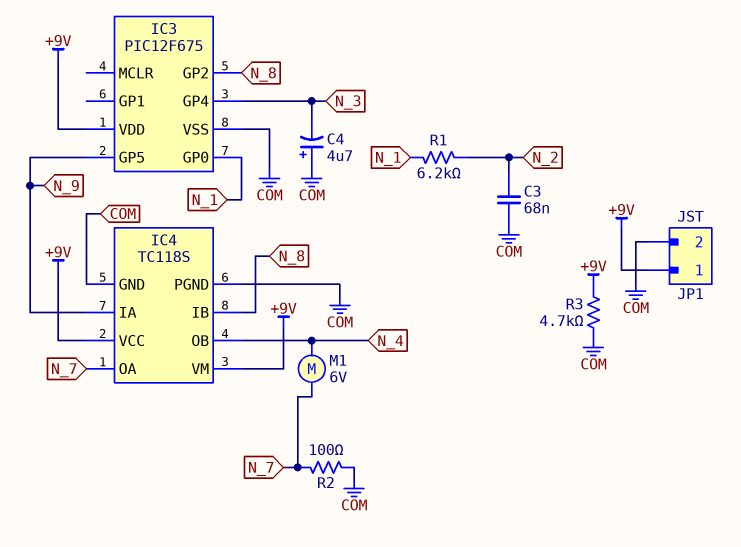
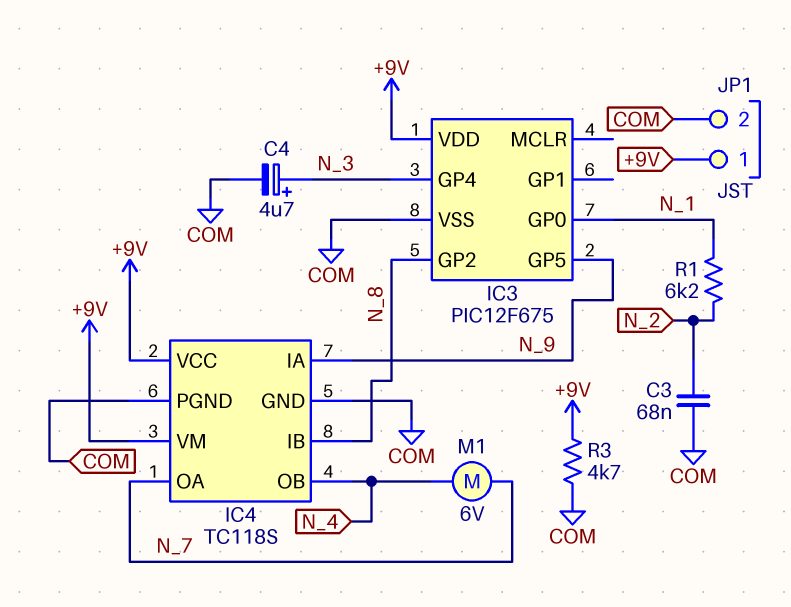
C4: 4.7uF (plus COM, minus N_3) -> 4.7uF (plus N_3, minus COM)
R2: 100 (COM, N_7) -> none

